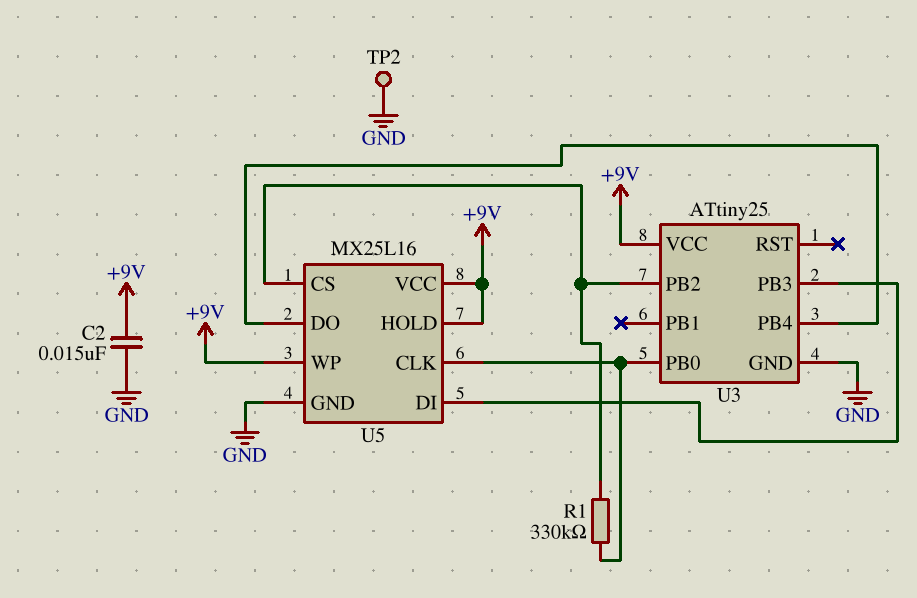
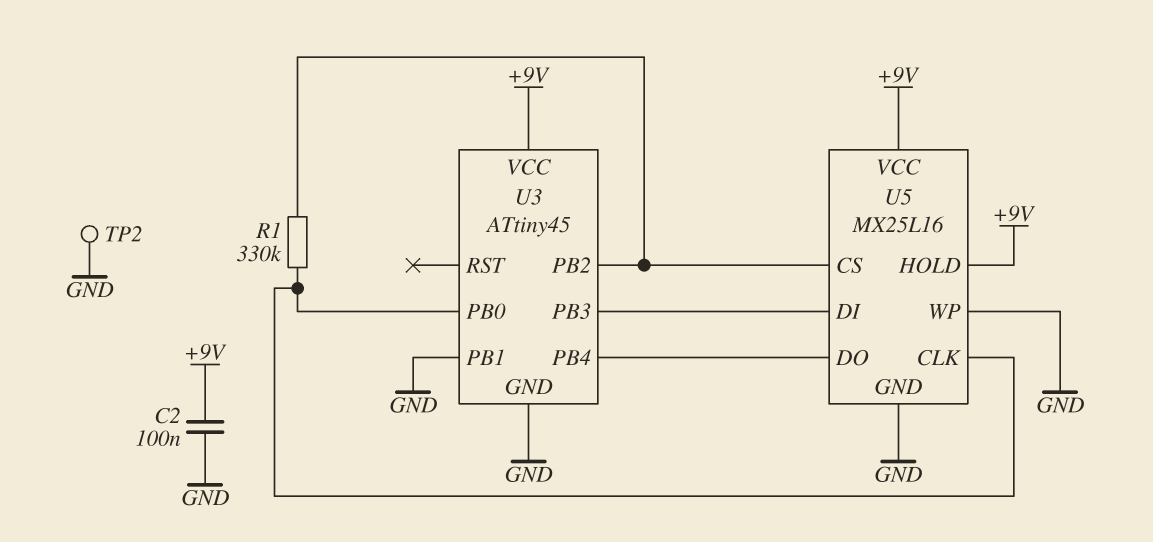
C2: 15nF (+9V, GND) -> 100nF (+9V, GND)
U3: ATtiny25 -> ATtiny45
U3 pin PB1: none -> GND
U5 pin WP: +9V -> GND

